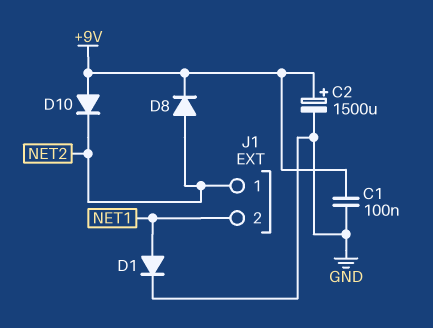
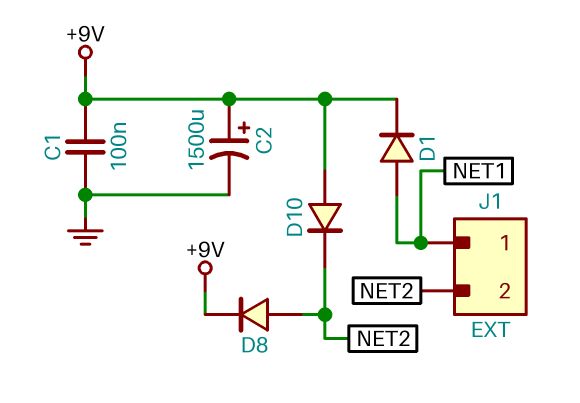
D1: diode (A NET1, K GND) -> diode (A NET1, K +9V)
J1 pin 1: NET2 -> NET1
J1 pin 2: NET1 -> NET2

